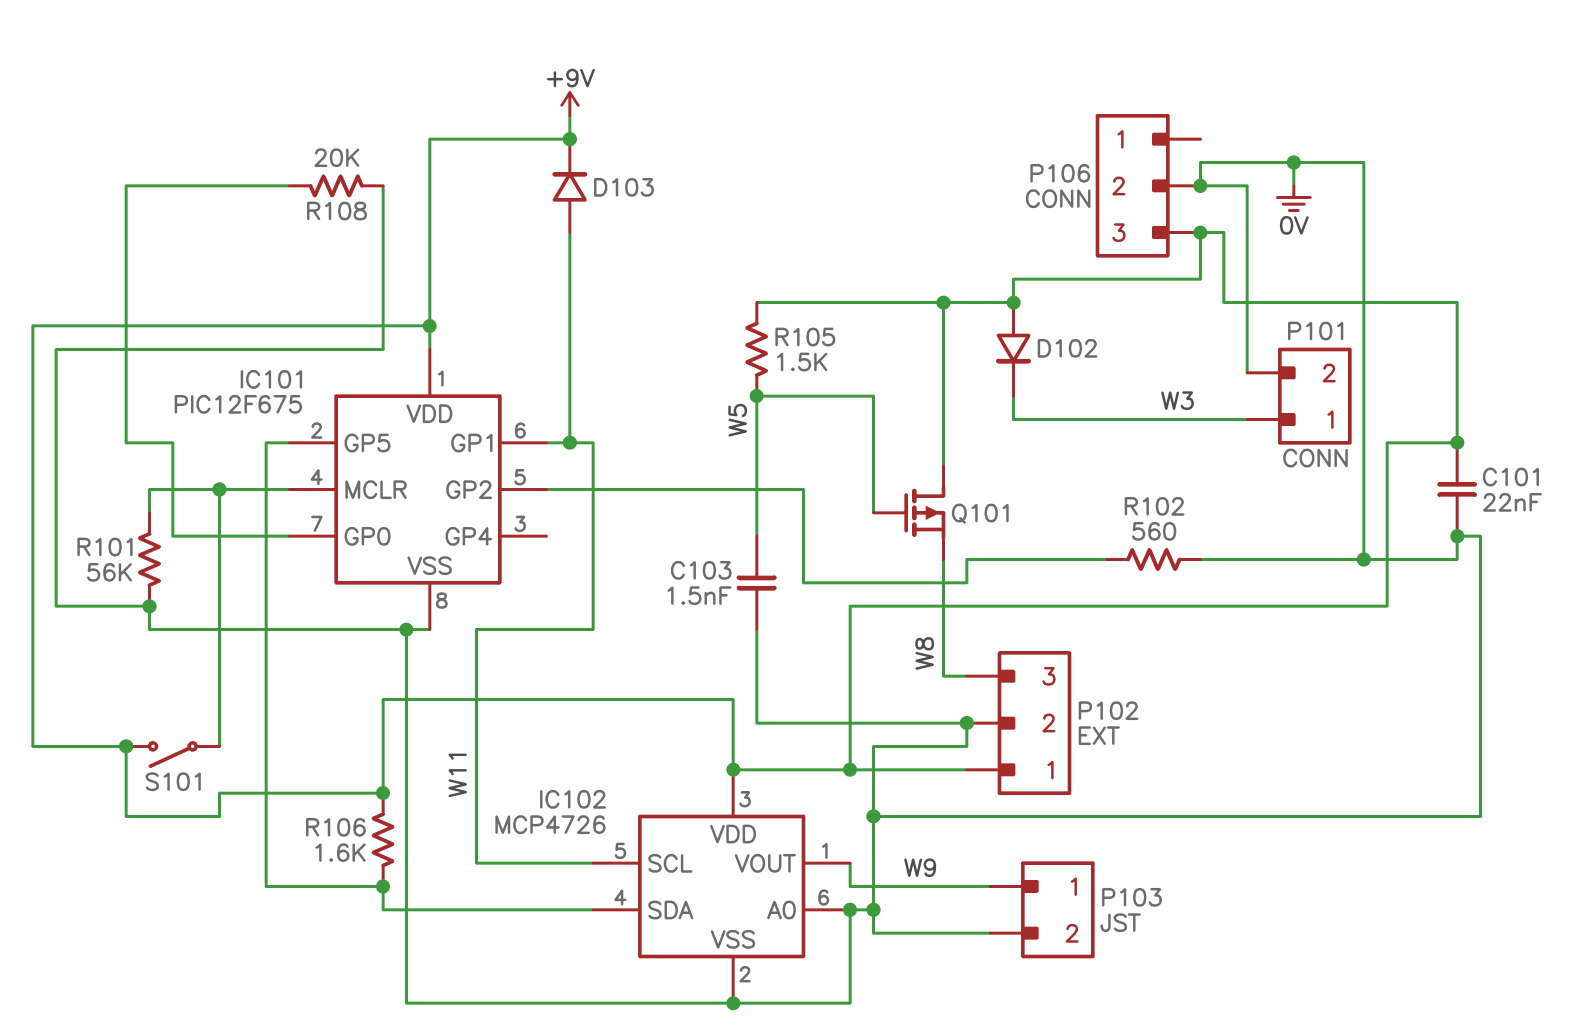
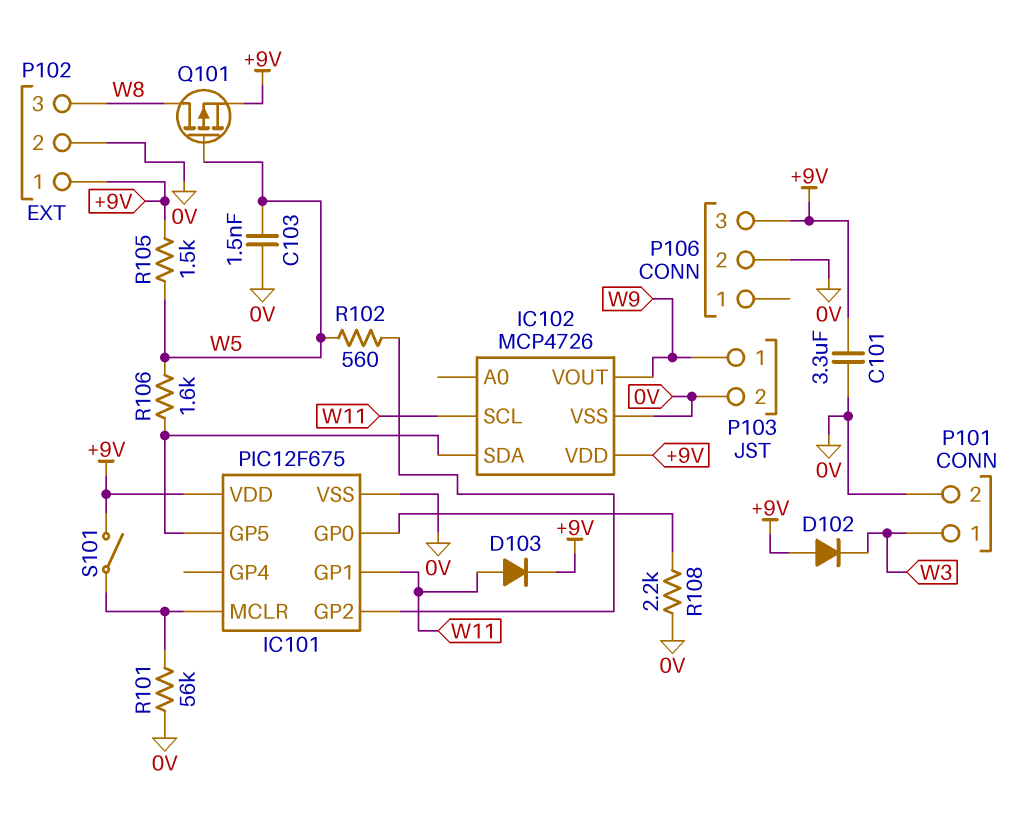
C101: 22nF (+9V, 0V) -> 3.3uF (+9V, 0V)
IC102 pin A0: 0V -> none
Q101: PMOS (G W5, D +9V, S W8) -> PMOS (G W5, D W8, S +9V)
R102: 560 (0V, IC101/GP2) -> 560 (IC101/GP2, W5)
R106: 1.6k (+9V, IC101/GP5) -> 1.6k (IC101/GP5, W5)
R108: 20k (0V, IC101/GP0) -> 2.2k (0V, IC101/GP0)

